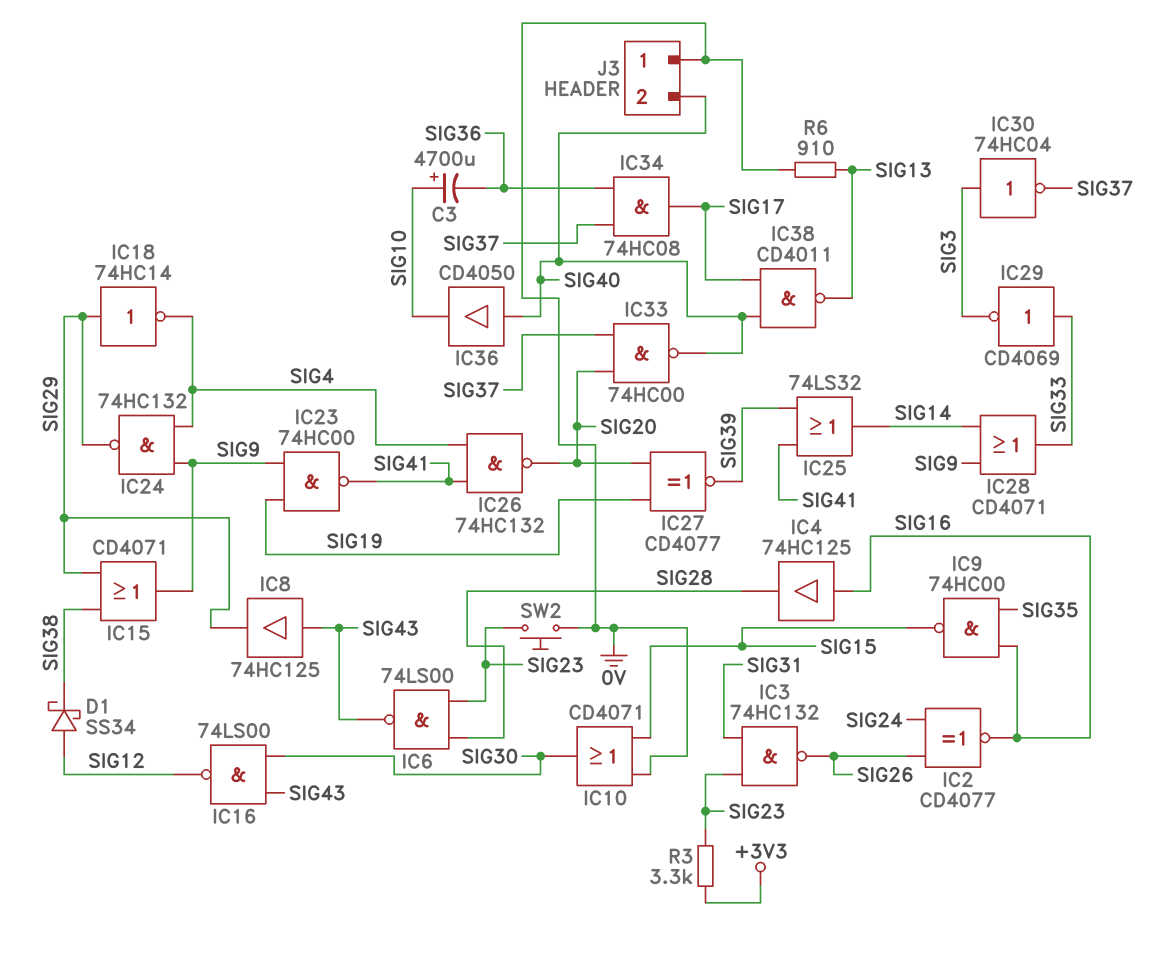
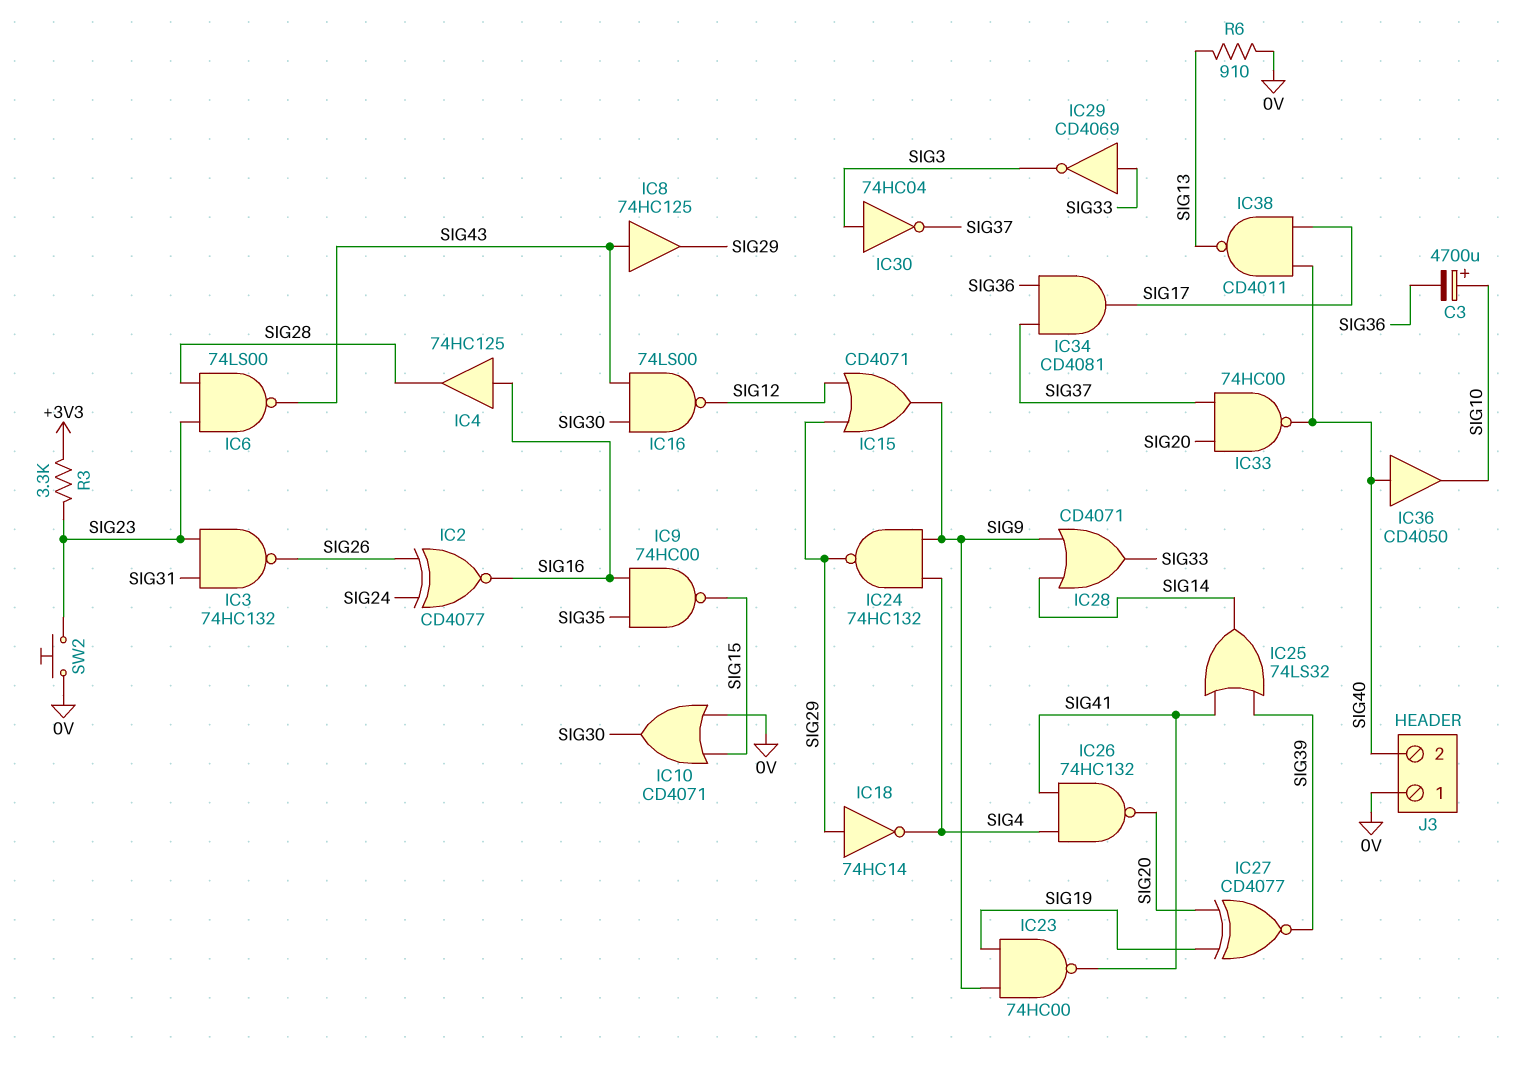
D1: schottky SS34 (A SIG12, K SIG38) -> none
IC15: OR CD4071 (in SIG29, in SIG38, out SIG9) -> OR CD4071 (in SIG12, in SIG29, out SIG9)
IC34: AND 74HC08 (in SIG36, in SIG37, out SIG17) -> AND CD4081 (in SIG36, in SIG37, out SIG17)

